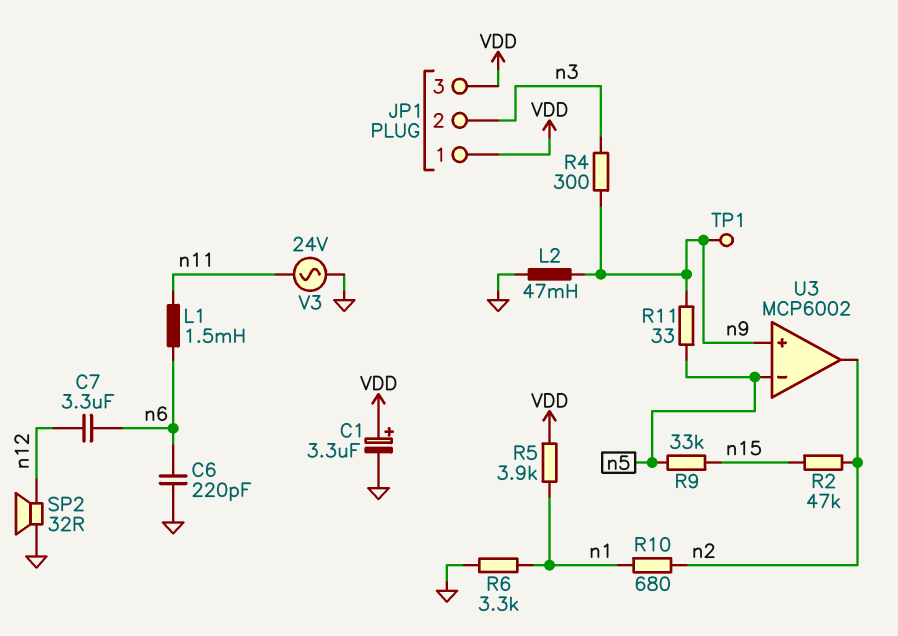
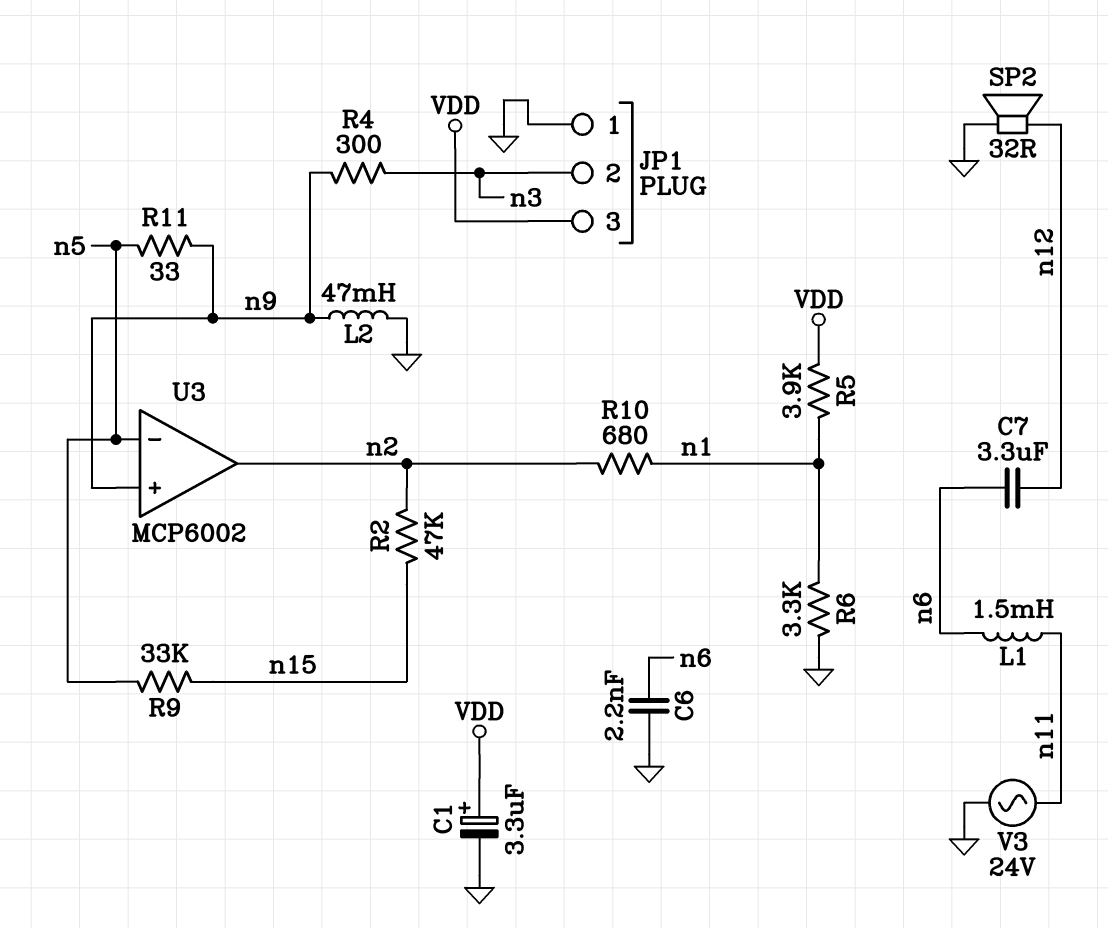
C6: 220pF (GND, n6) -> 2.2nF (GND, n6)
JP1 pin 1: VDD -> GND
TP1: test point (n9) -> none

